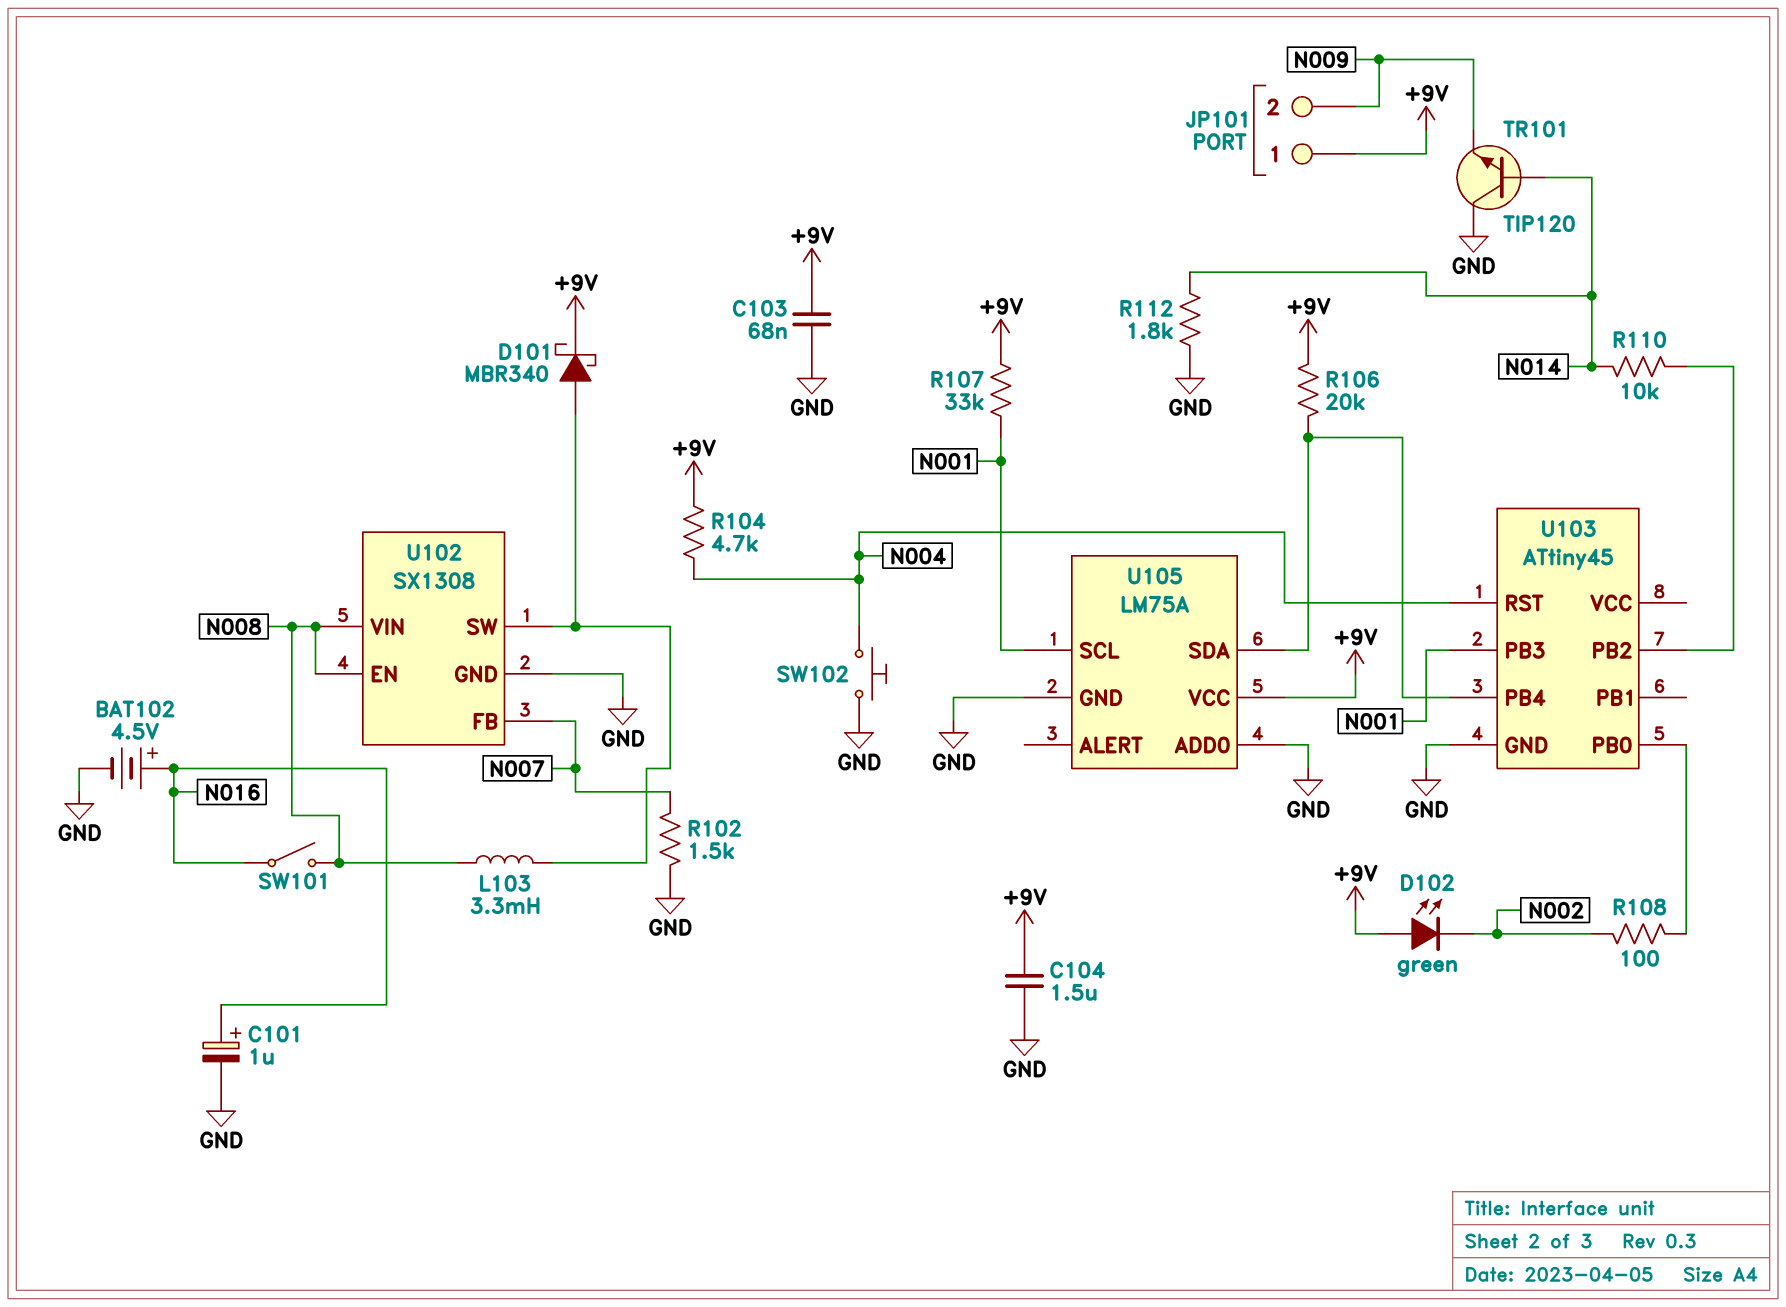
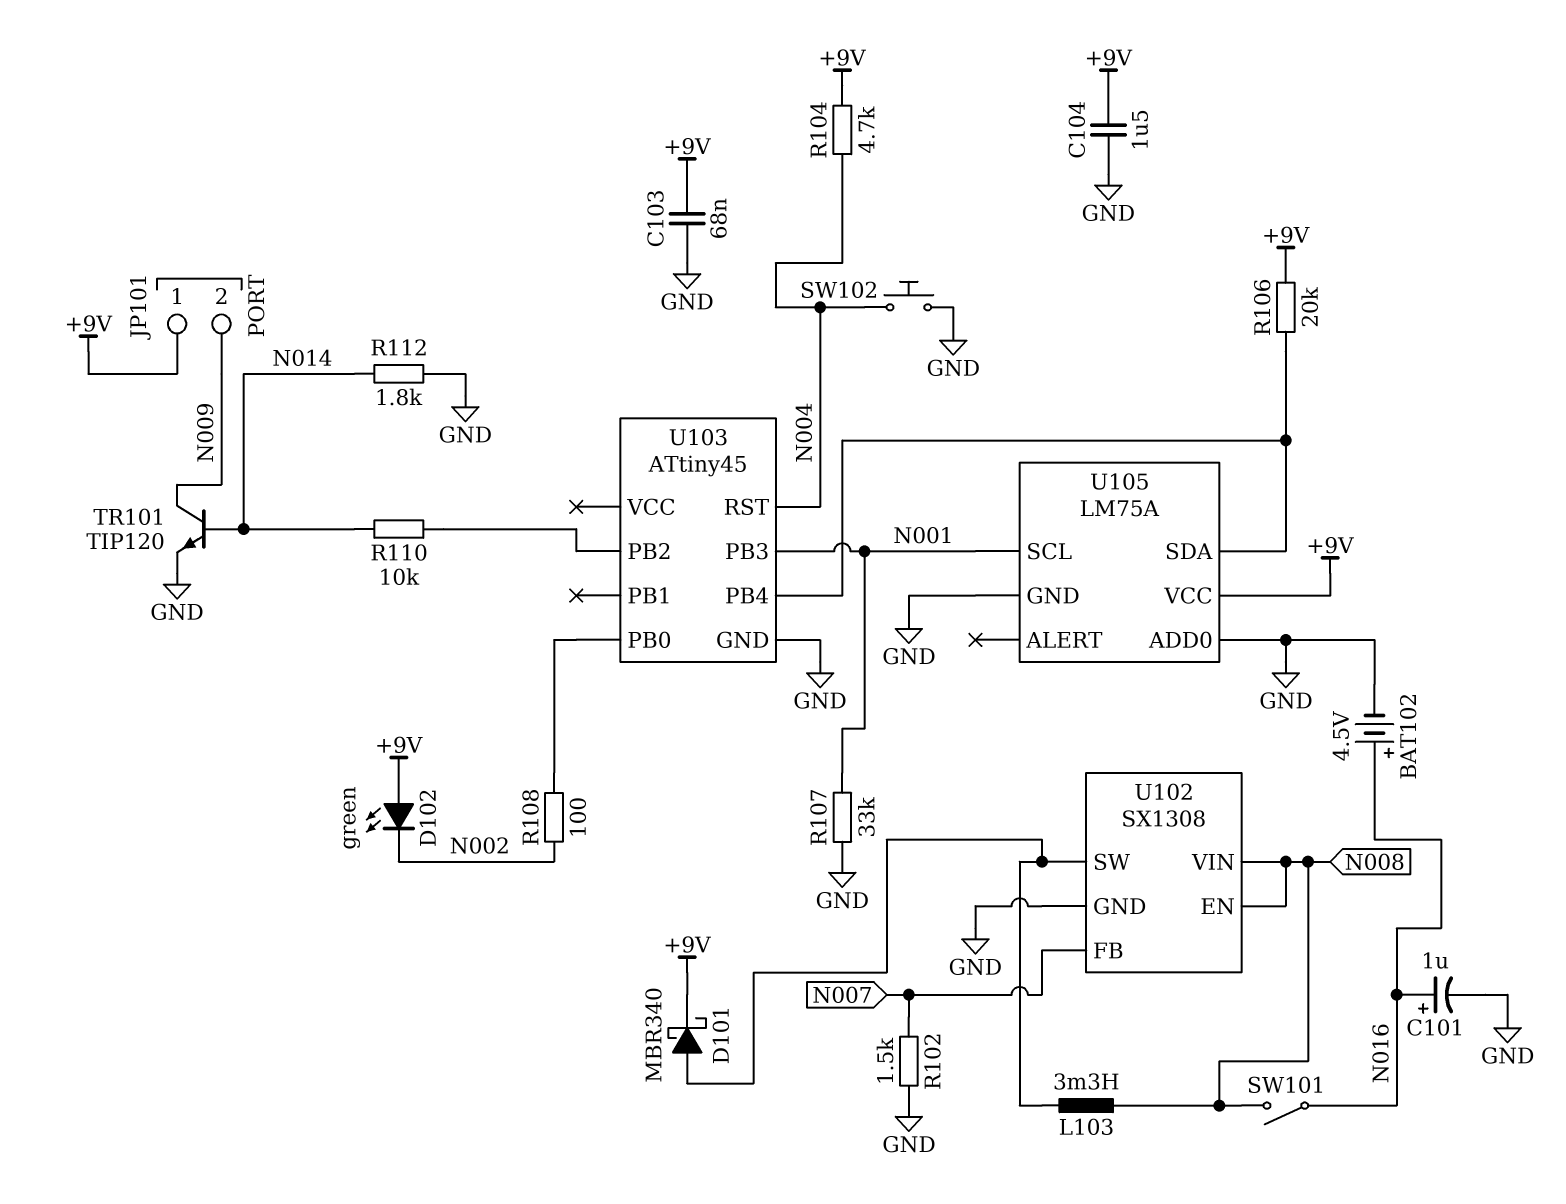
R107: 33k (+9V, N001) -> 33k (GND, N001)
TR101: NPN TIP120 (B N014, C GND, E N009) -> NPN TIP120 (B N014, C N009, E GND)

